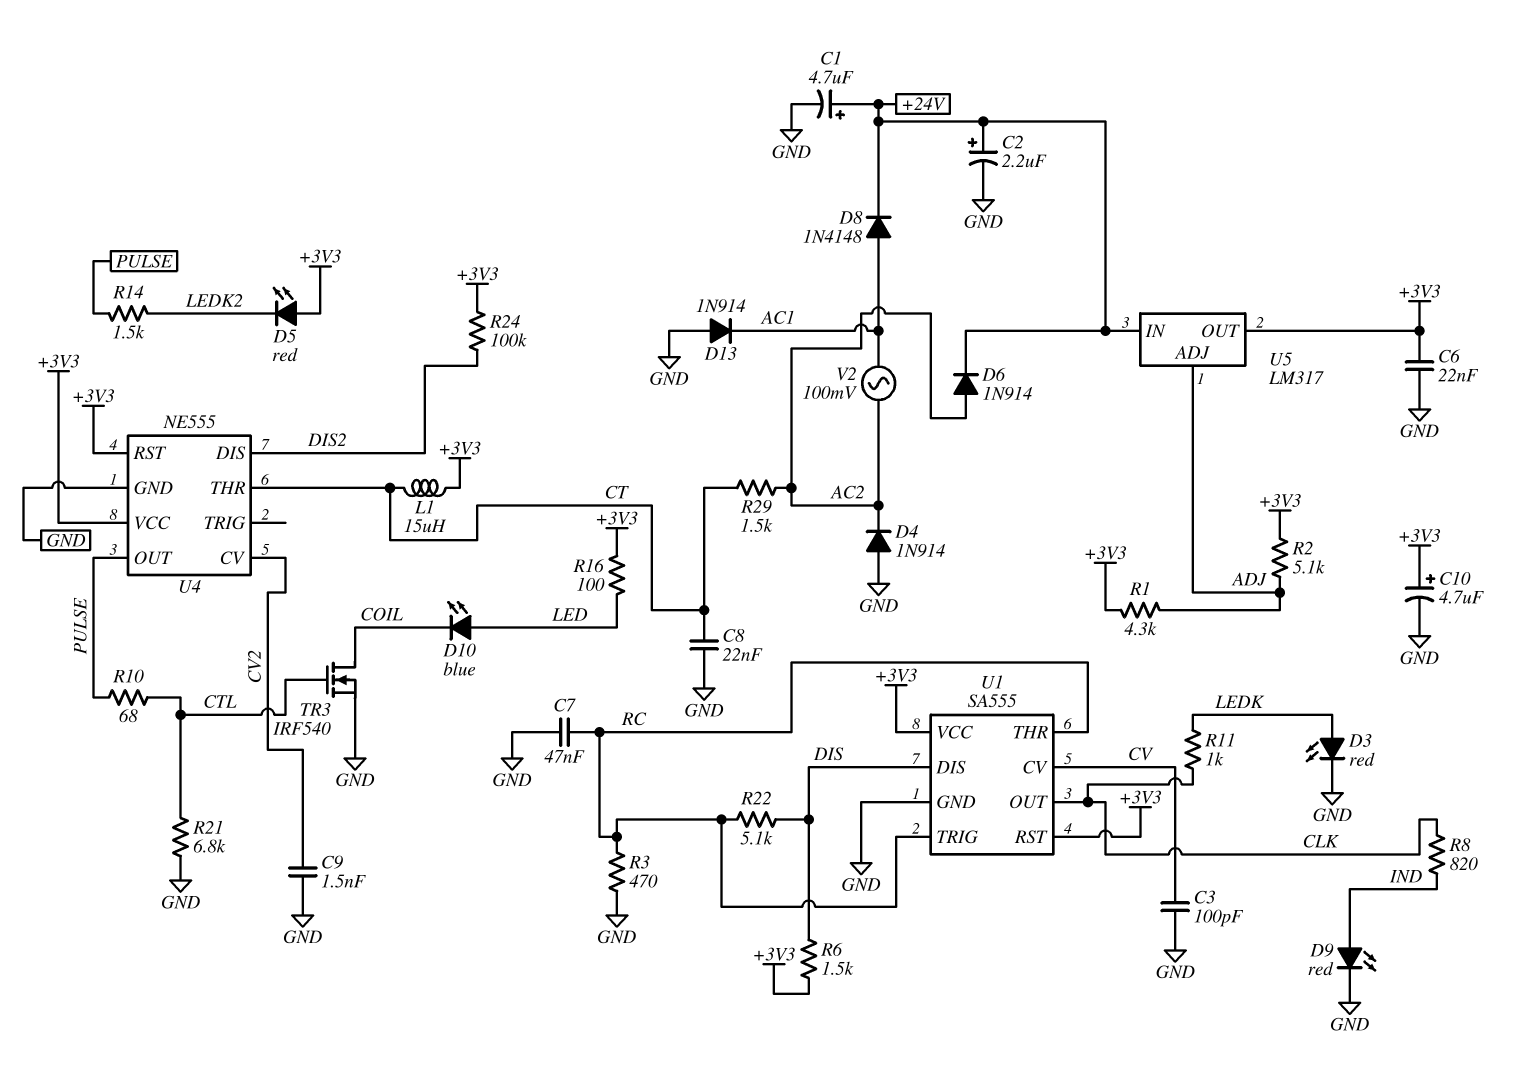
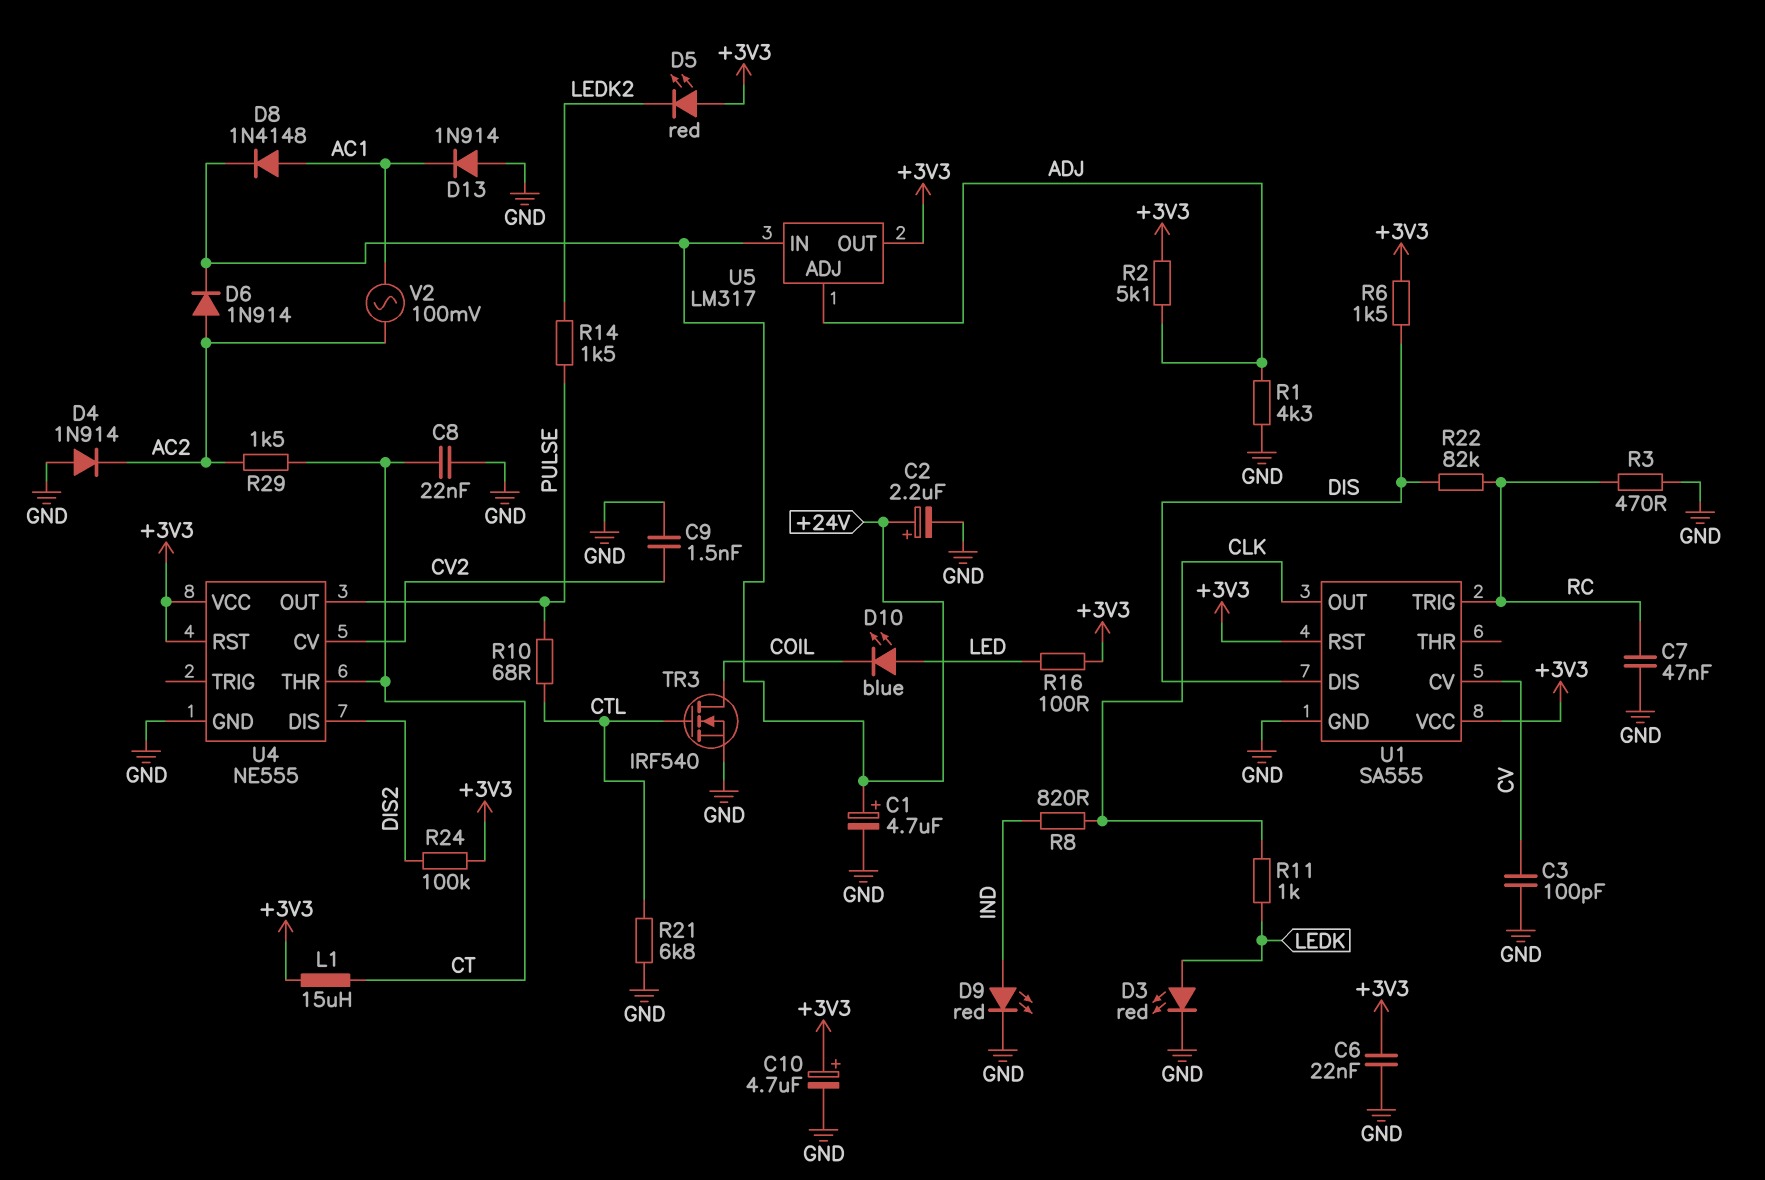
R1: 4.3k (+3V3, ADJ) -> 4.3k (ADJ, GND)
R22: 5.1k (DIS, RC) -> 82k (DIS, RC)
U1 pin THR: RC -> none

